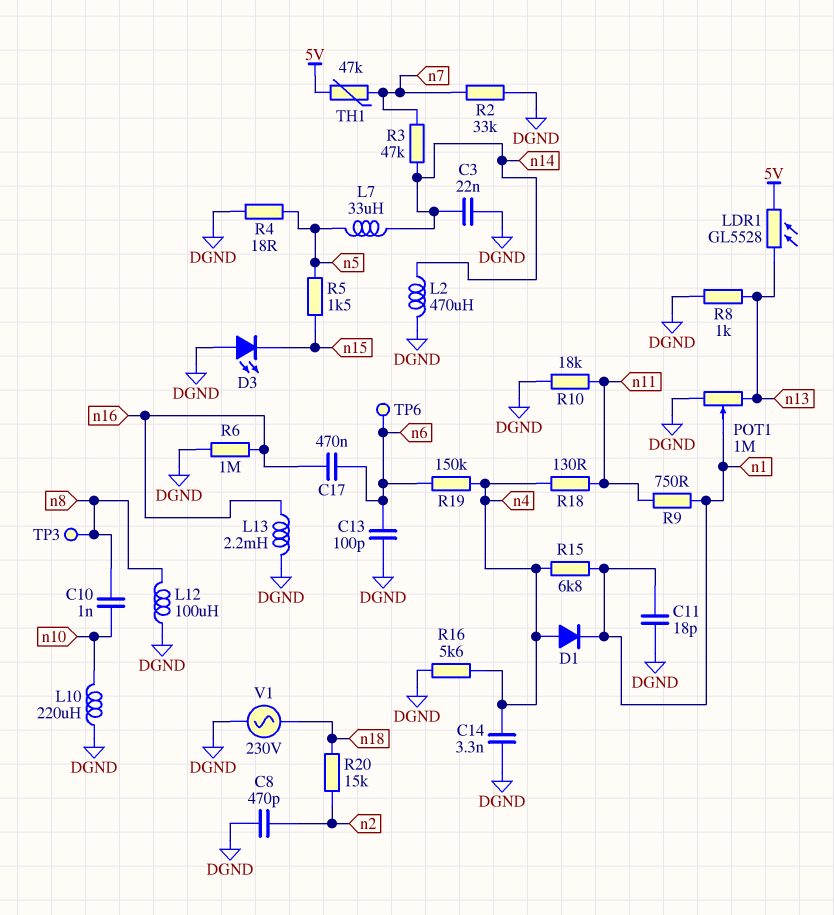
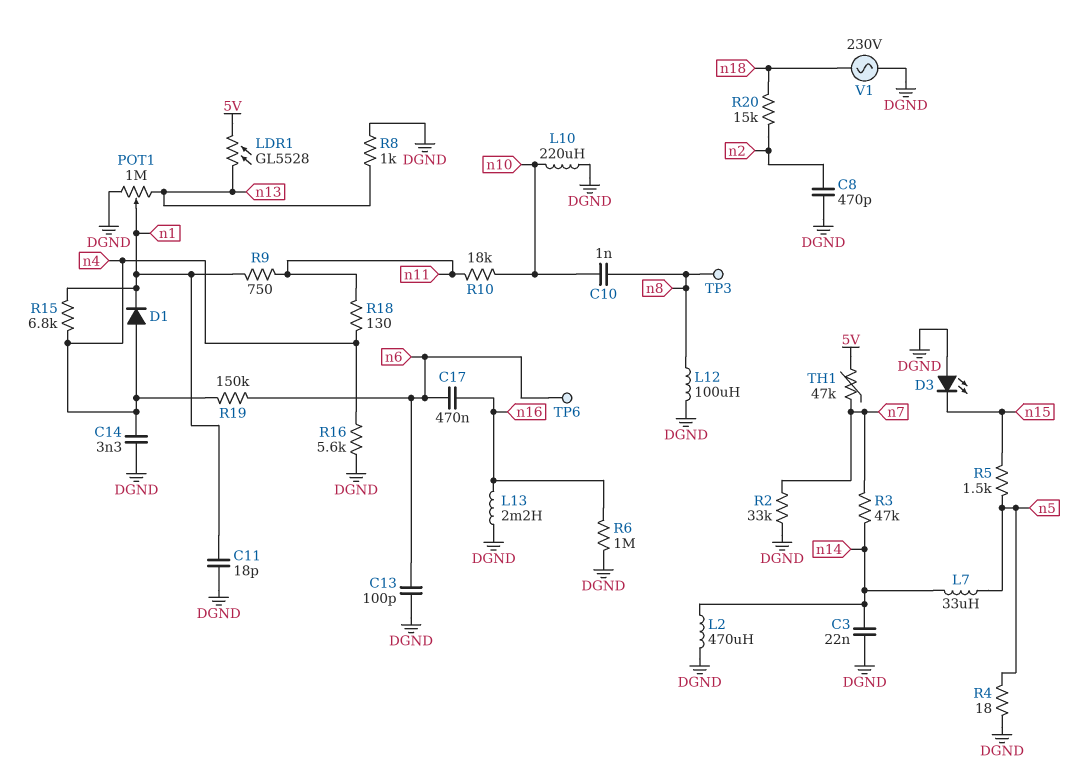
R10: 18k (DGND, n11) -> 18k (n10, n11)

